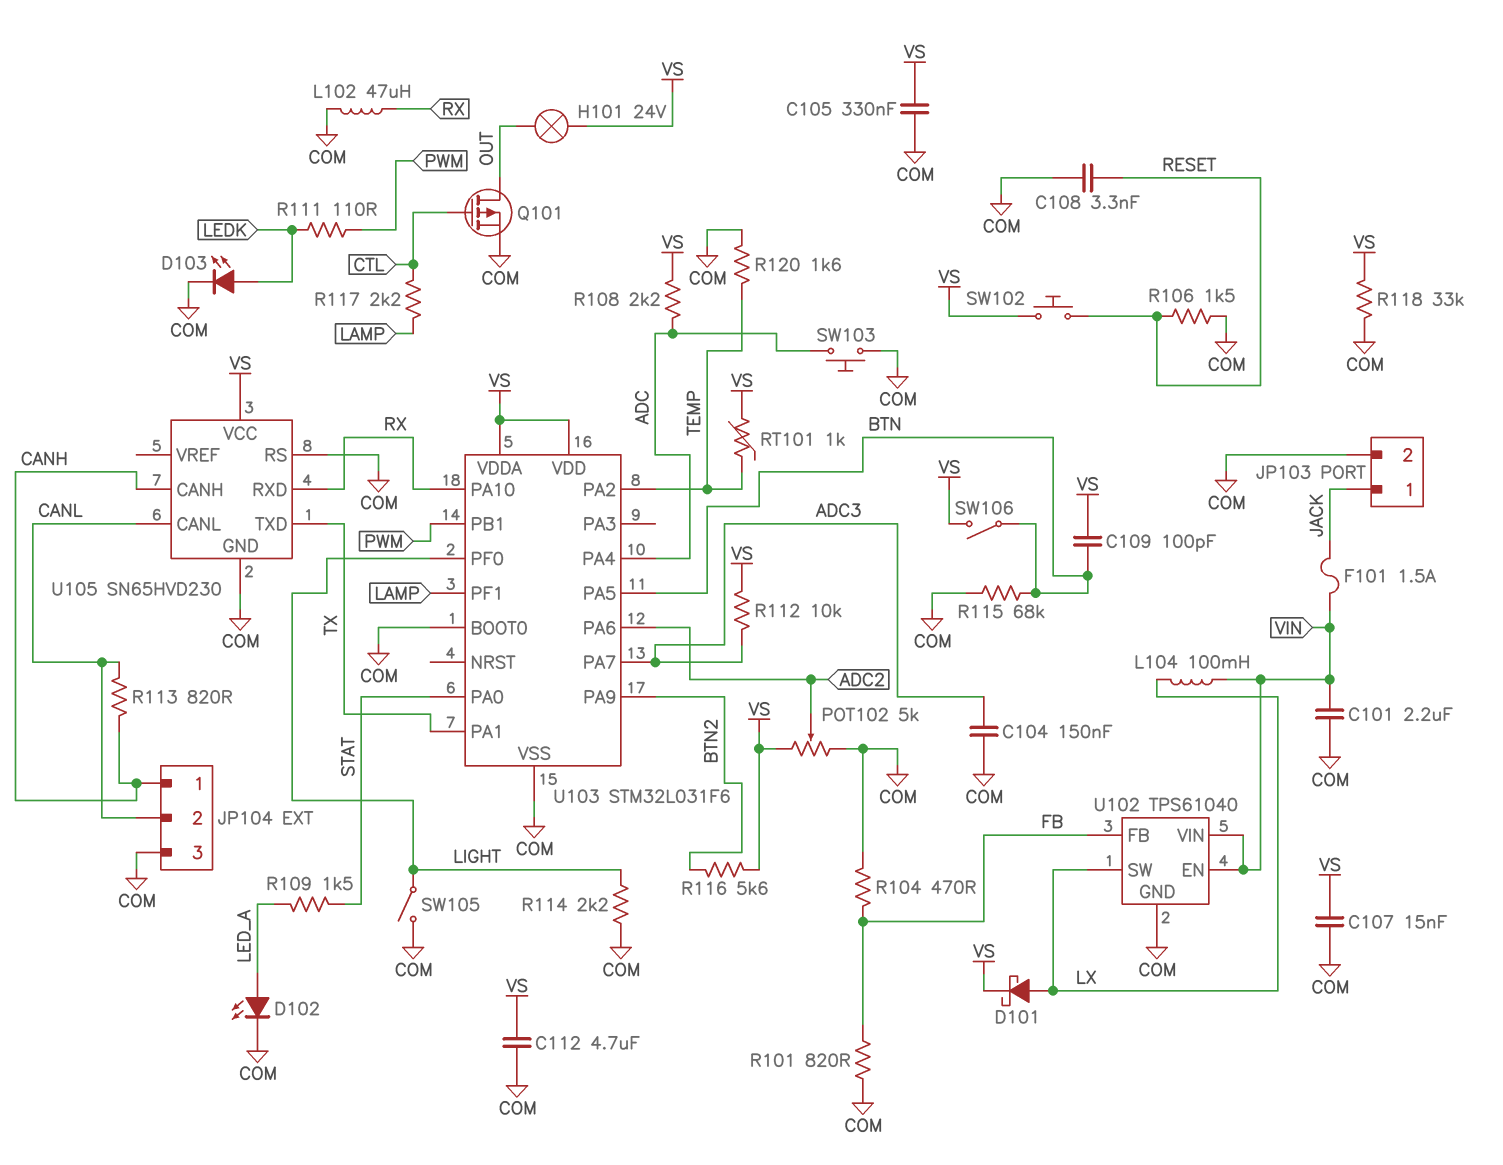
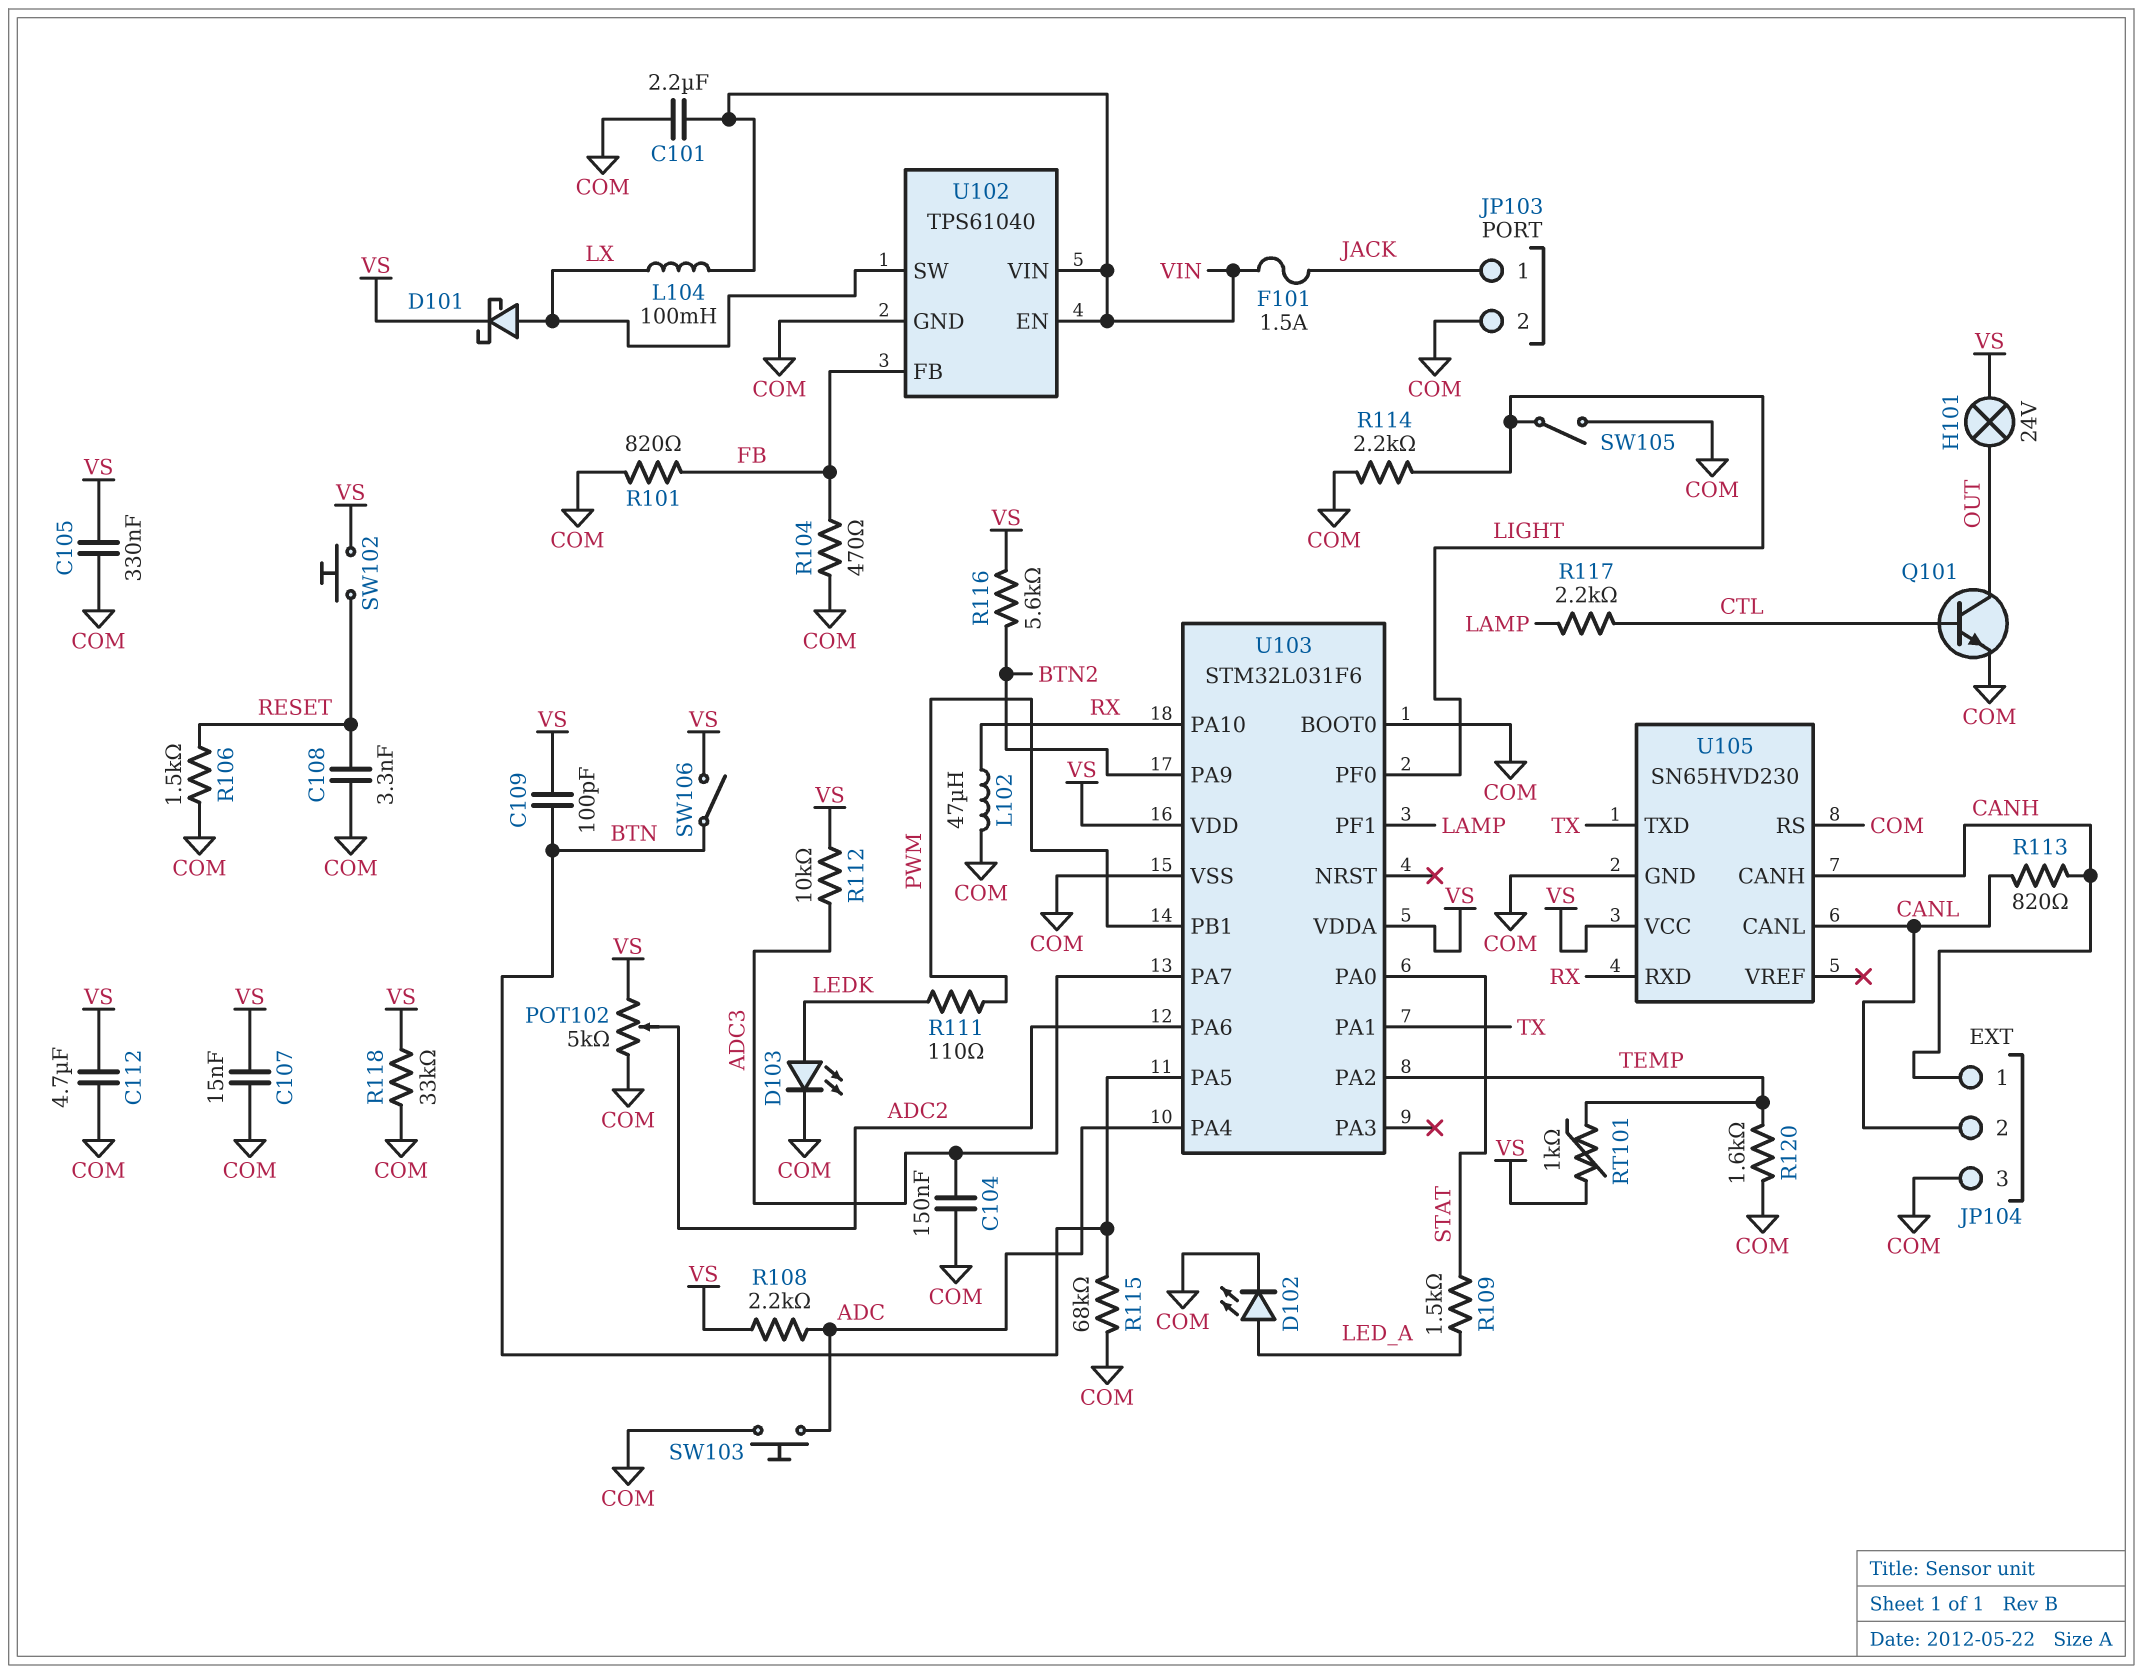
Q101: PMOS (G CTL, D OUT, S COM) -> NPN (B CTL, C OUT, E COM)

